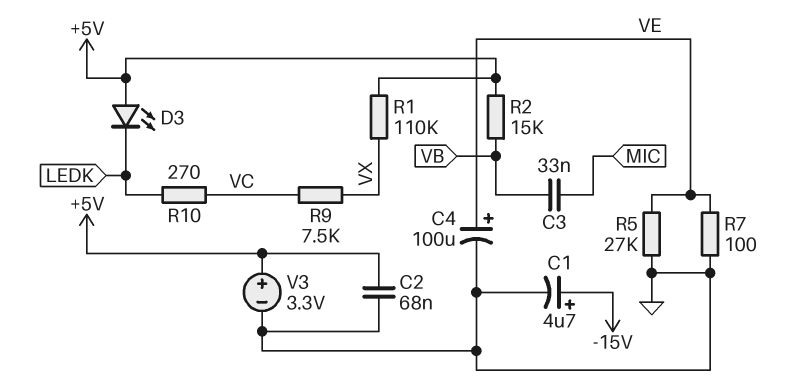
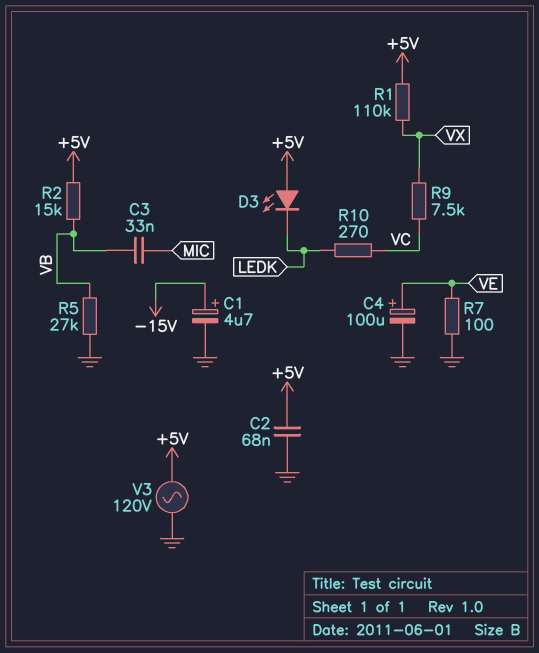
R5: 27k (GND, VE) -> 27k (GND, VB)
V3: 3.3V (plus +5V, minus GND) -> AC 120V (+5V, GND)

